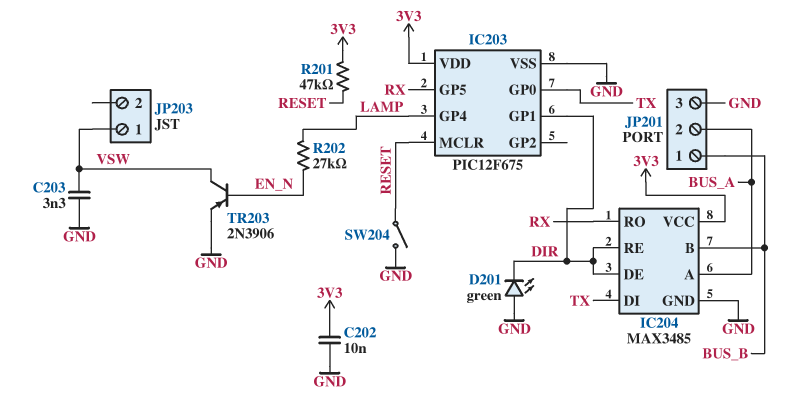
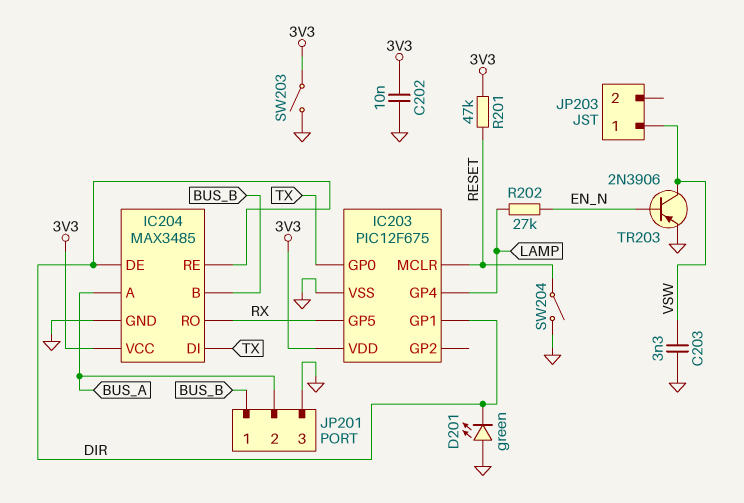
SW203: none -> switch (3V3, GND)

